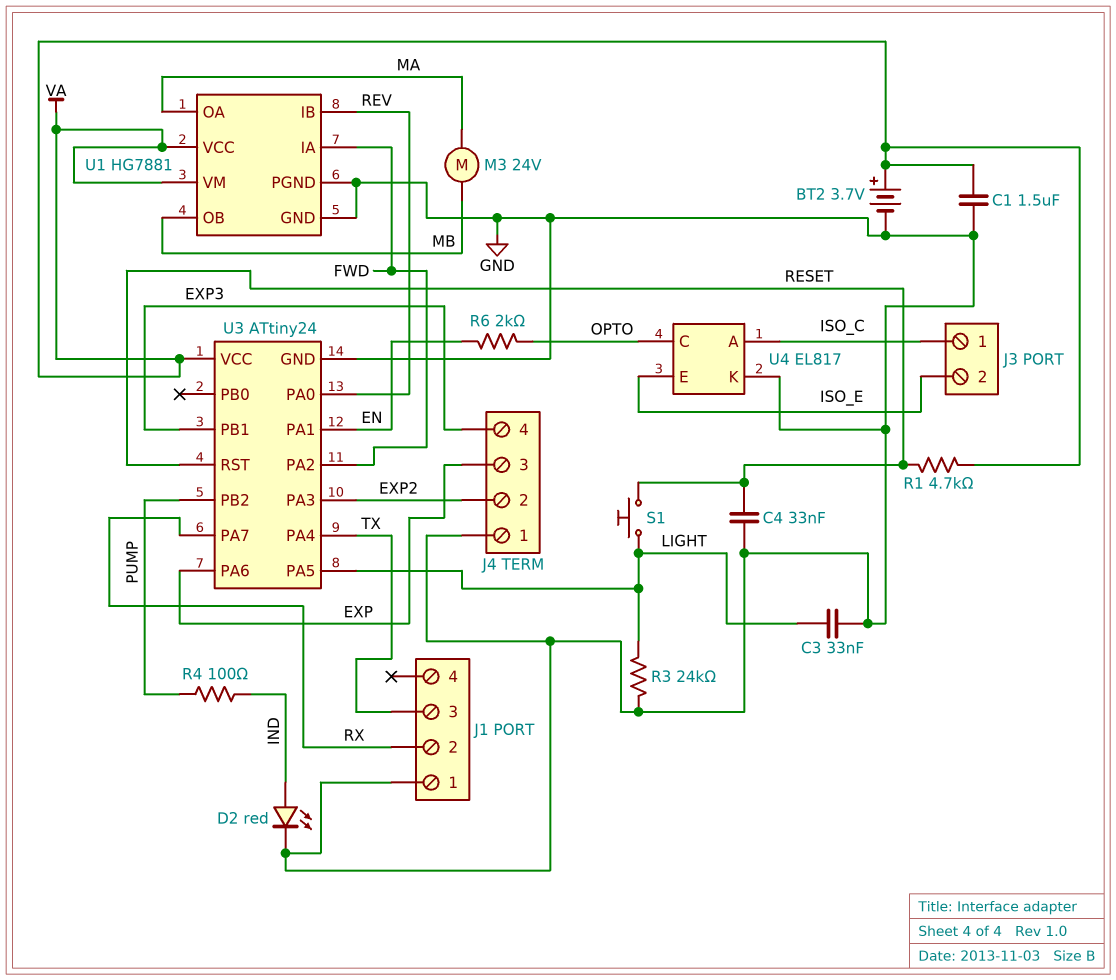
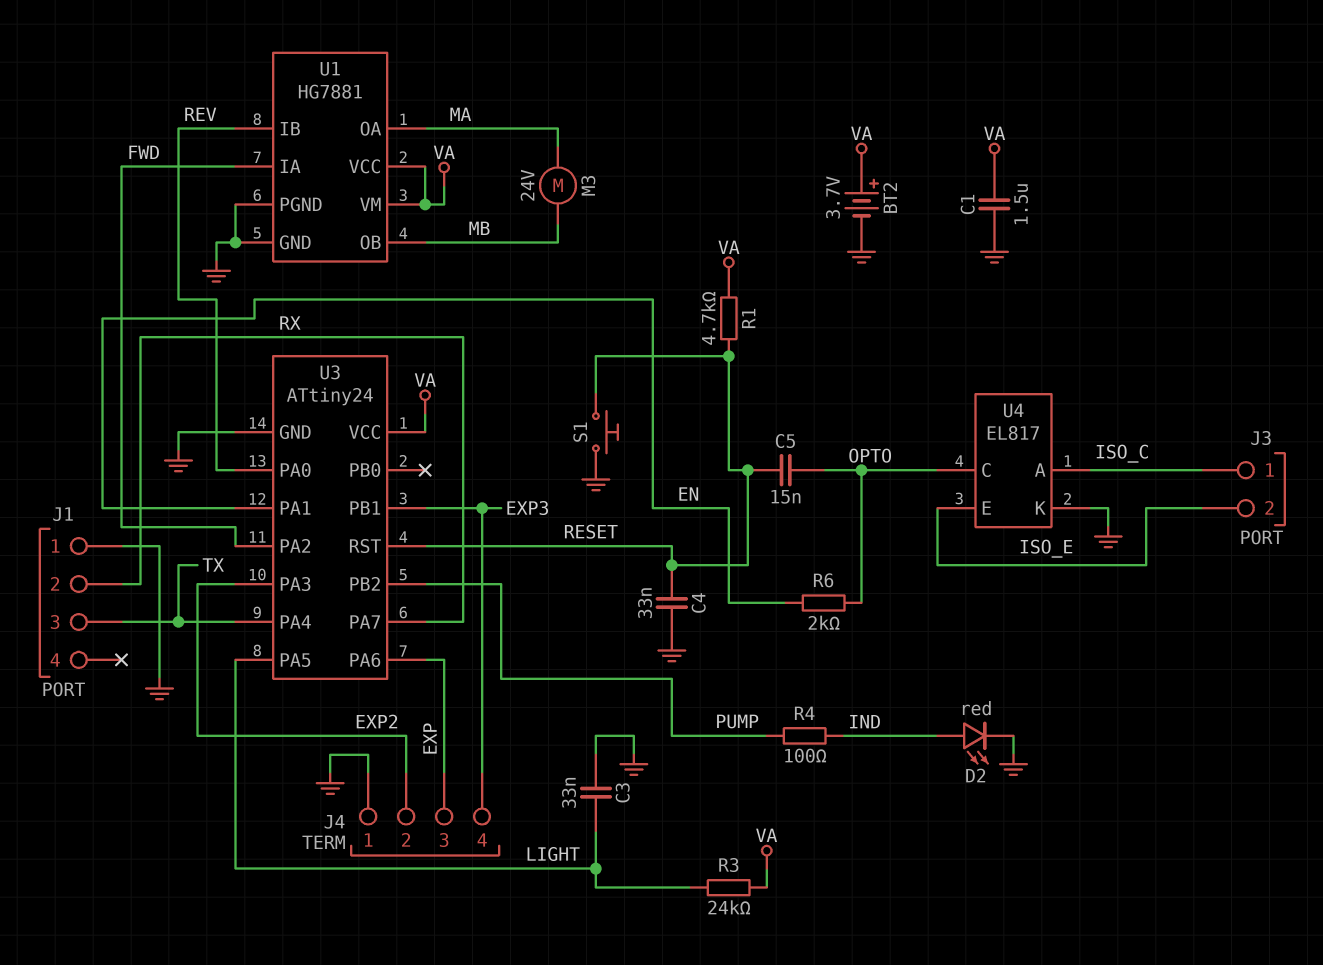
C5: none -> 15nF (OPTO, RESET)
R3: 24k (GND, LIGHT) -> 24k (LIGHT, VA)
S1: button (LIGHT, RESET) -> button (GND, RESET)

